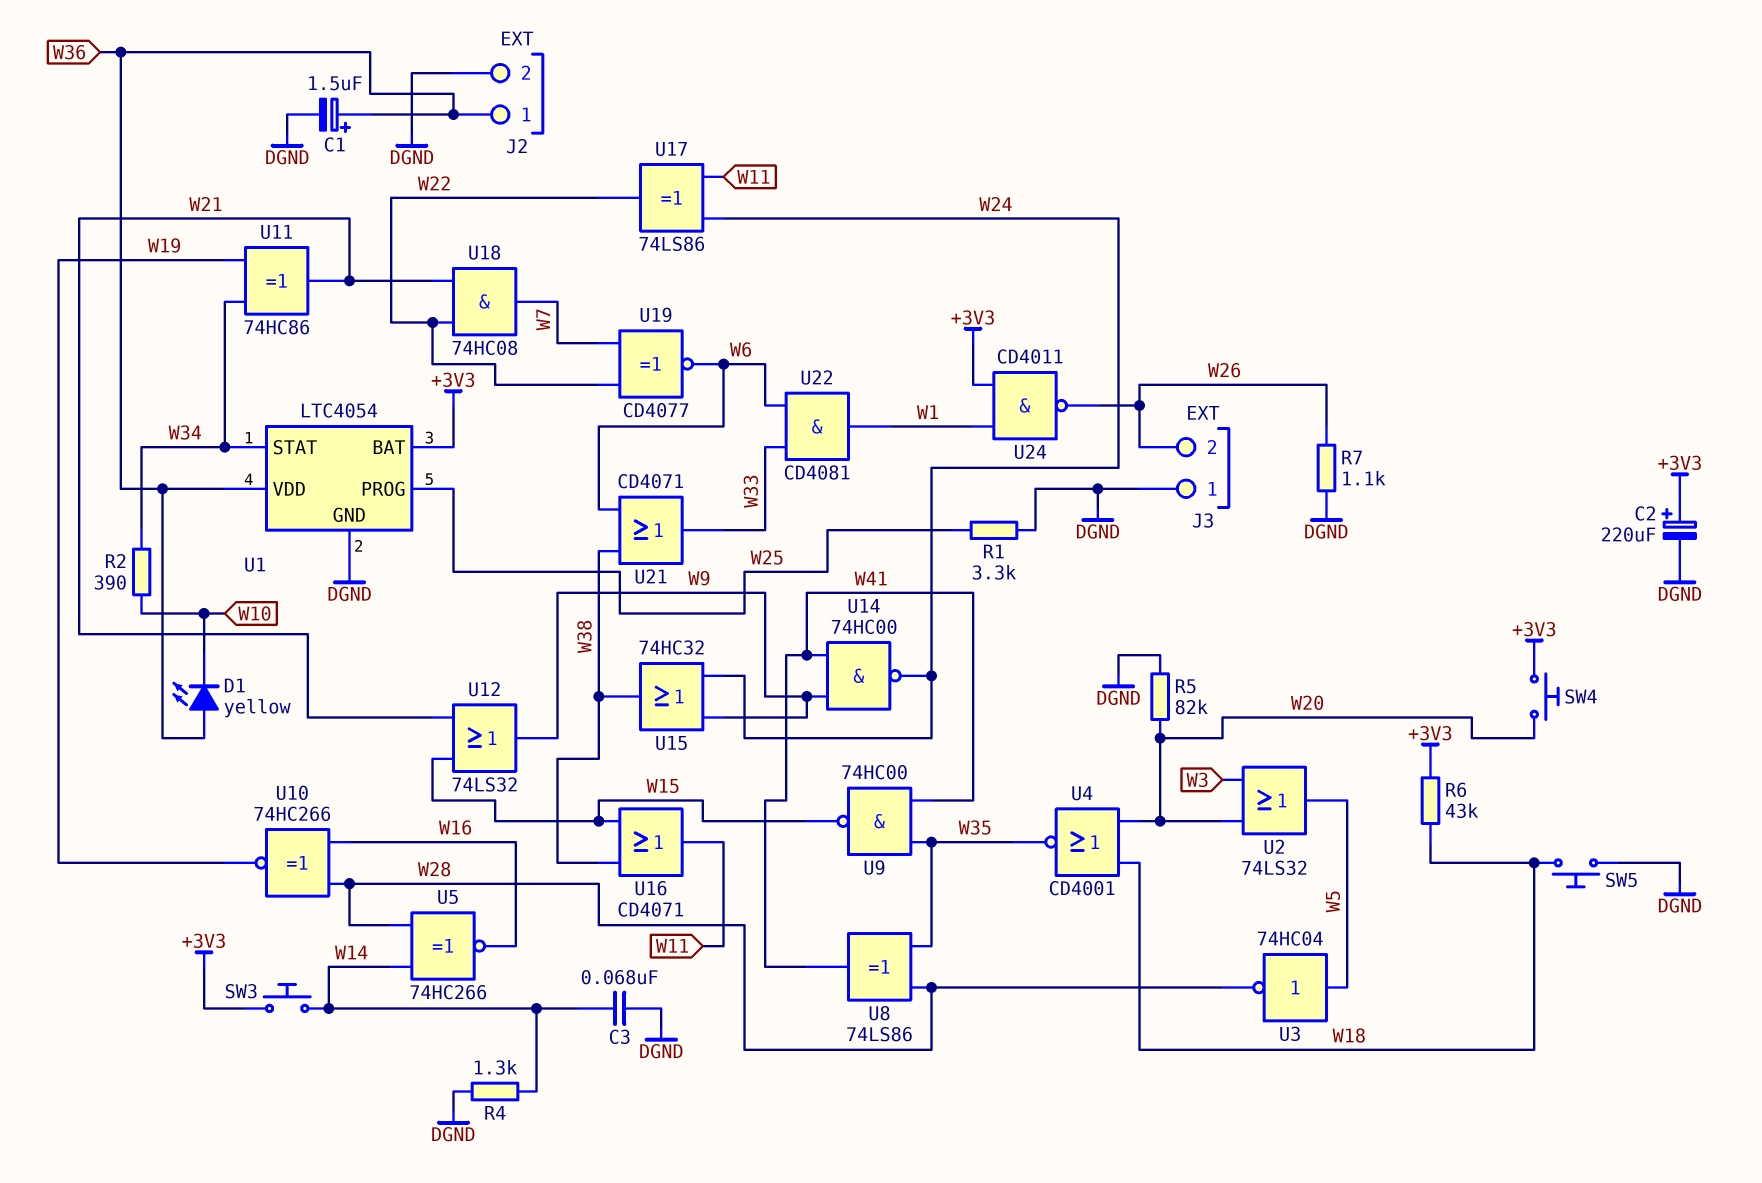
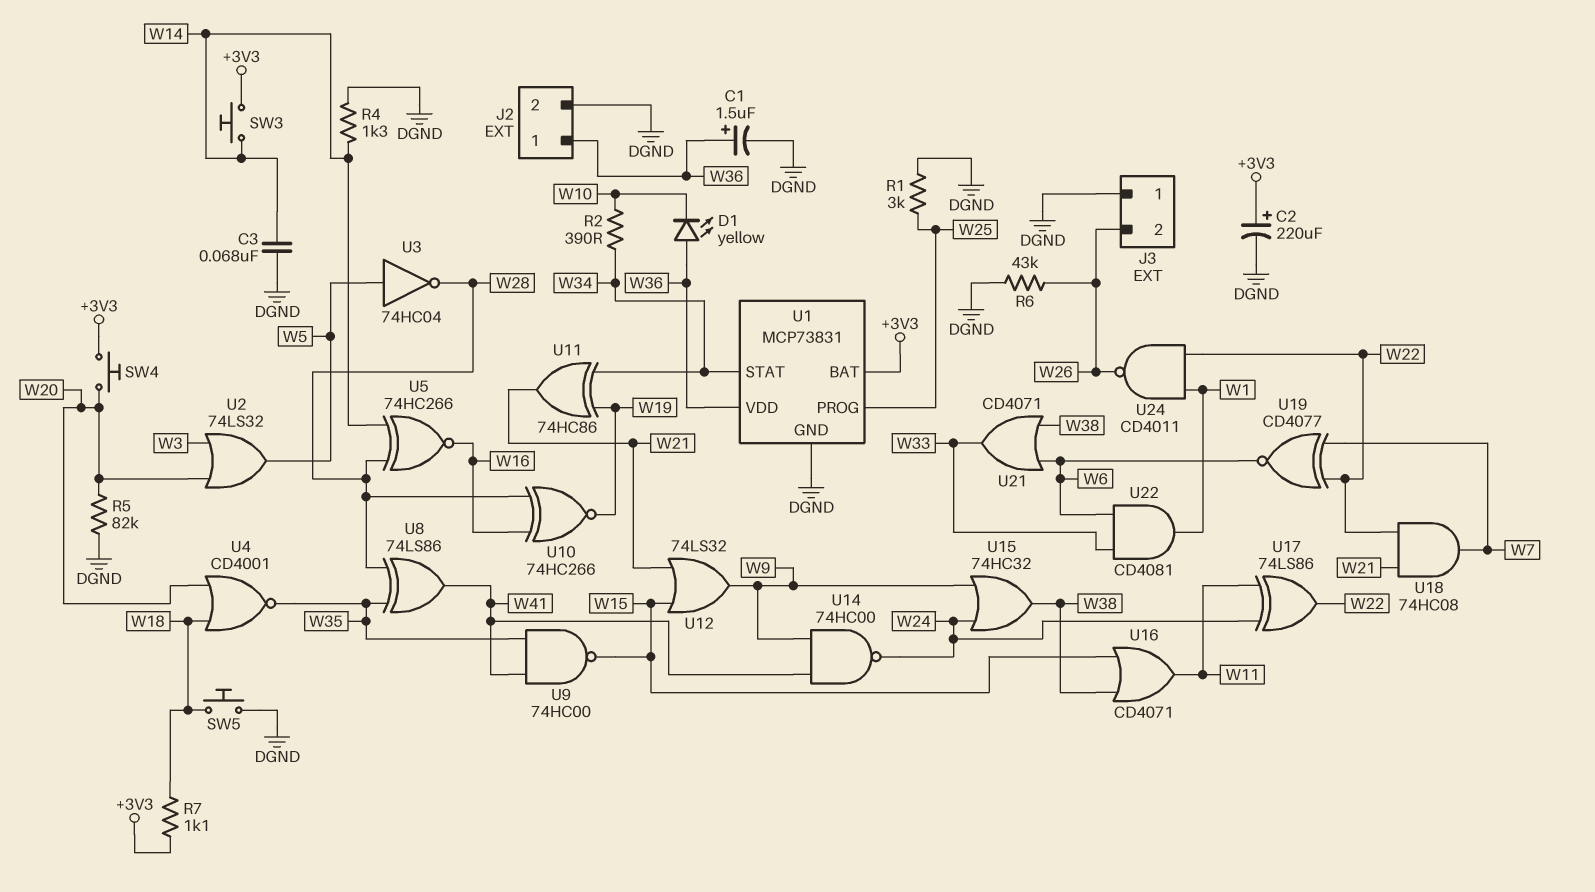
R1: 3.3k (DGND, W25) -> 3k (DGND, W25)
R6: 43k (+3V3, W18) -> 43k (DGND, W26)
R7: 1.1k (DGND, W26) -> 1.1k (+3V3, W18)
U1: LTC4054 -> MCP73831
U24: NAND CD4011 (in +3V3, in W1, out W26) -> NAND CD4011 (in W1, in W22, out W26)

